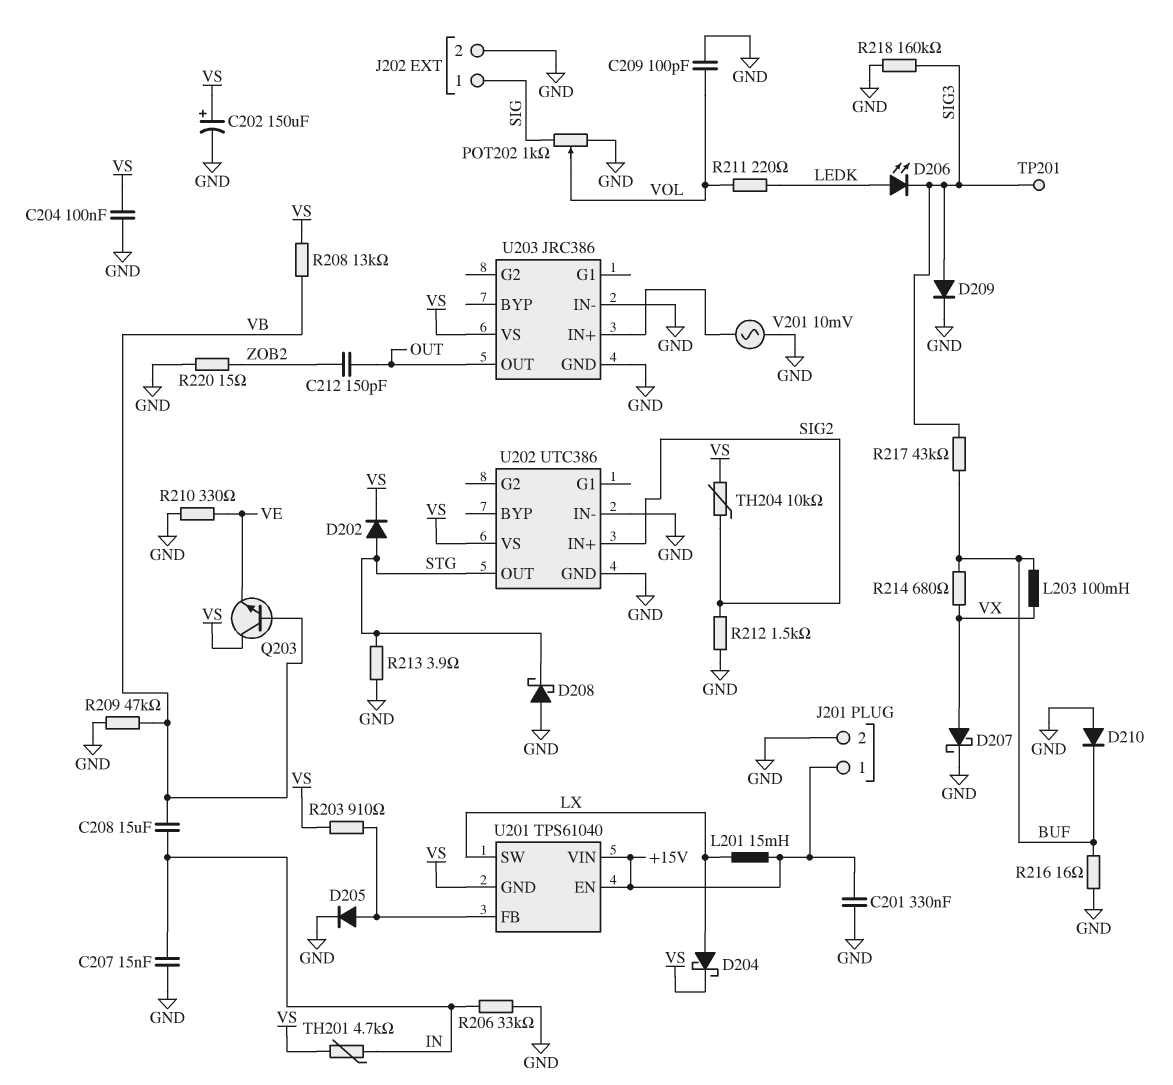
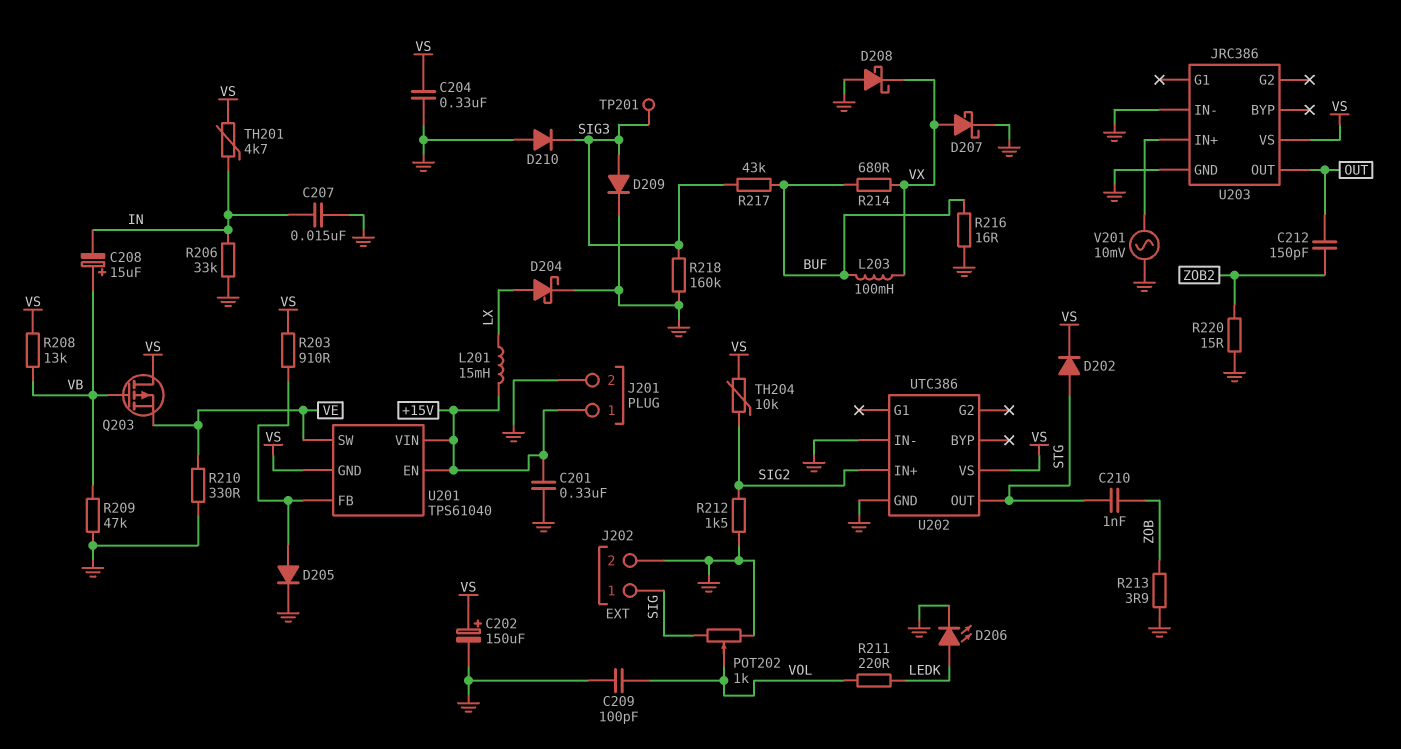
C204: 100nF (GND, VS) -> 330nF (GND, VS)
C208: 15uF (IN, VB) -> 15uF (plus VB, minus IN)
C210: none -> 1nF (STG, ZOB)
D204: schottky (A LX, K VS) -> schottky (A LX, K GND)
D206: LED (A LEDK, K SIG3) -> LED (A LEDK, K GND)
D208: schottky (A GND, K STG) -> schottky (A GND, K VX)
D210: diode (A GND, K BUF) -> diode (A GND, K SIG3)
Q203: NPN (B VB, C VS, E VE) -> PMOS (G VB, D VS, S VE)
R213: 3.9 (GND, STG) -> 3.9 (GND, ZOB)
U201 pin SW: LX -> VE

